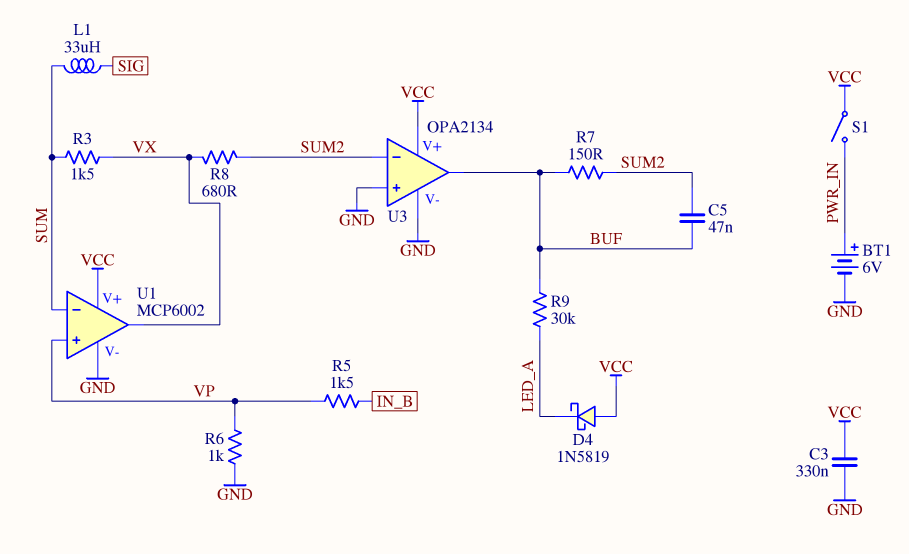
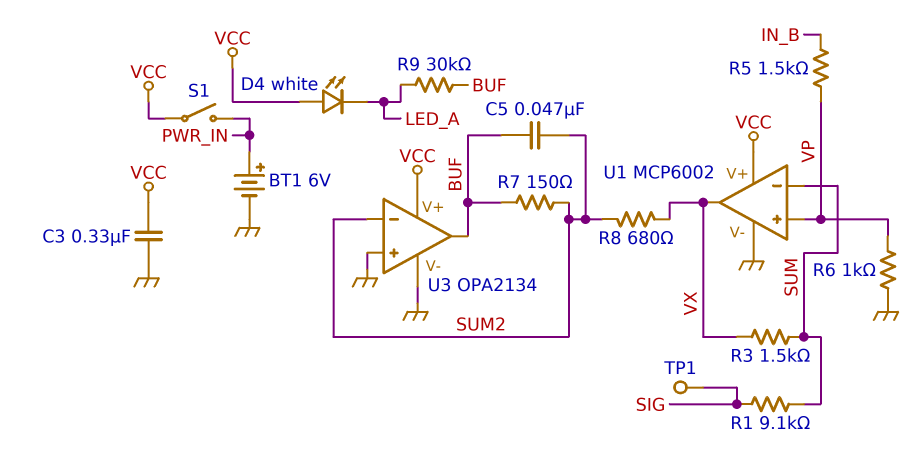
D4: schottky 1N5819 (A VCC, K LED_A) -> LED white (A VCC, K LED_A)
L1: 33uH (SIG, SUM) -> none
R1: none -> 9.1k (SIG, SUM)
TP1: none -> test point (SIG)

